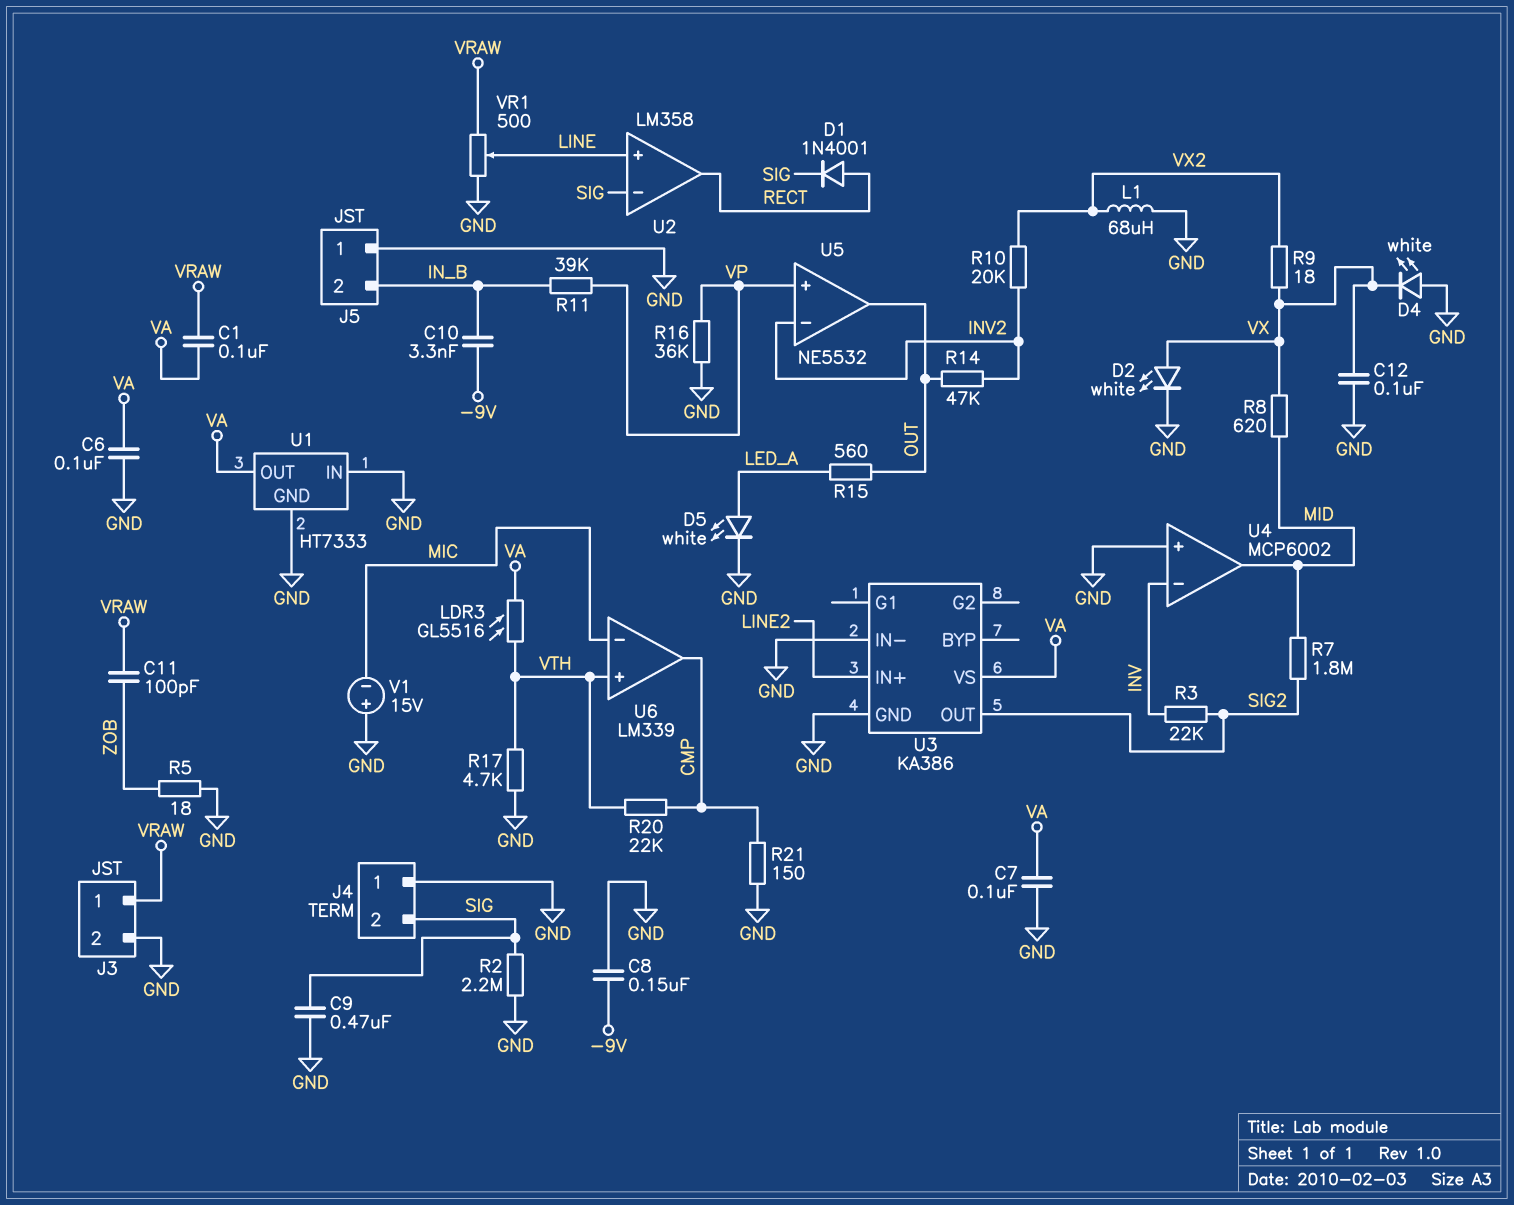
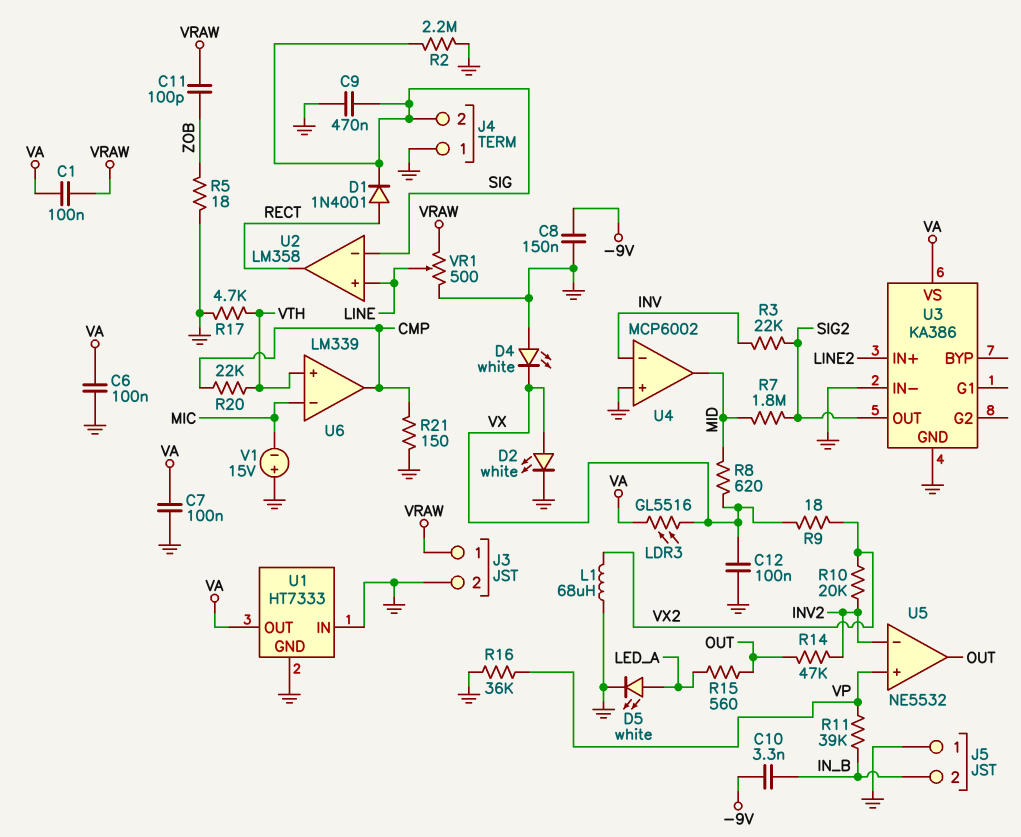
LDR3: GL5516 (VA, VTH) -> GL5516 (VA, VX)

